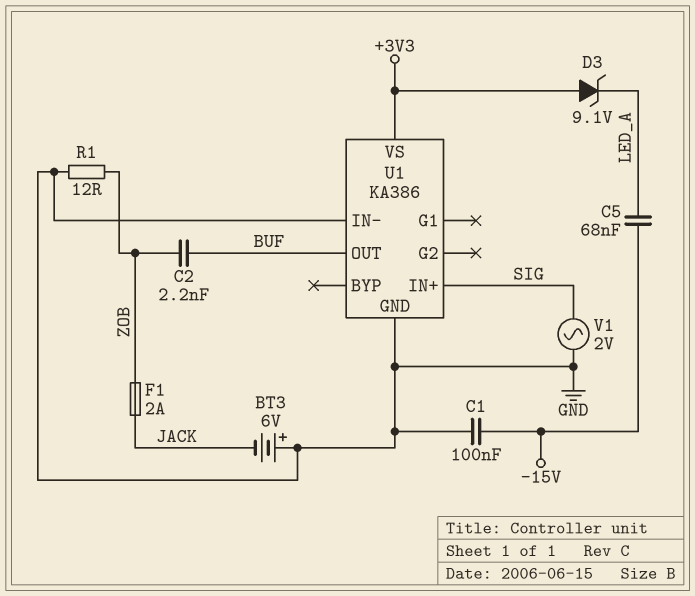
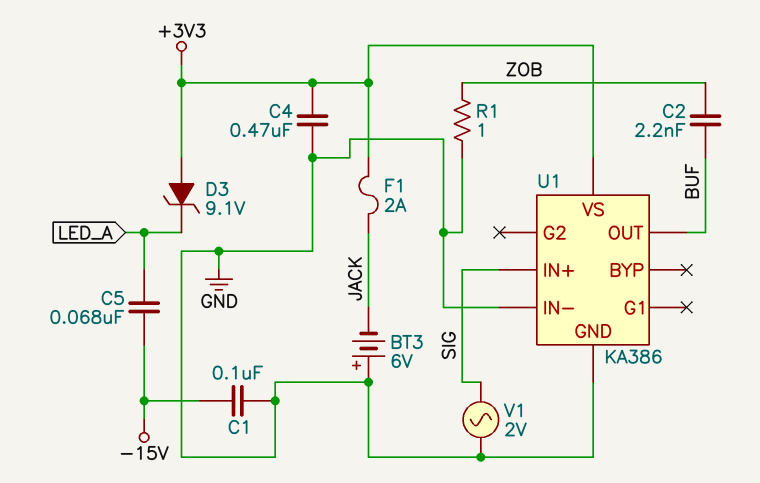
C4: none -> 470nF (+3V3, GND)
F1: 2A (JACK, ZOB) -> 2A (+3V3, JACK)
R1: 12 (GND, ZOB) -> 1 (GND, ZOB)

